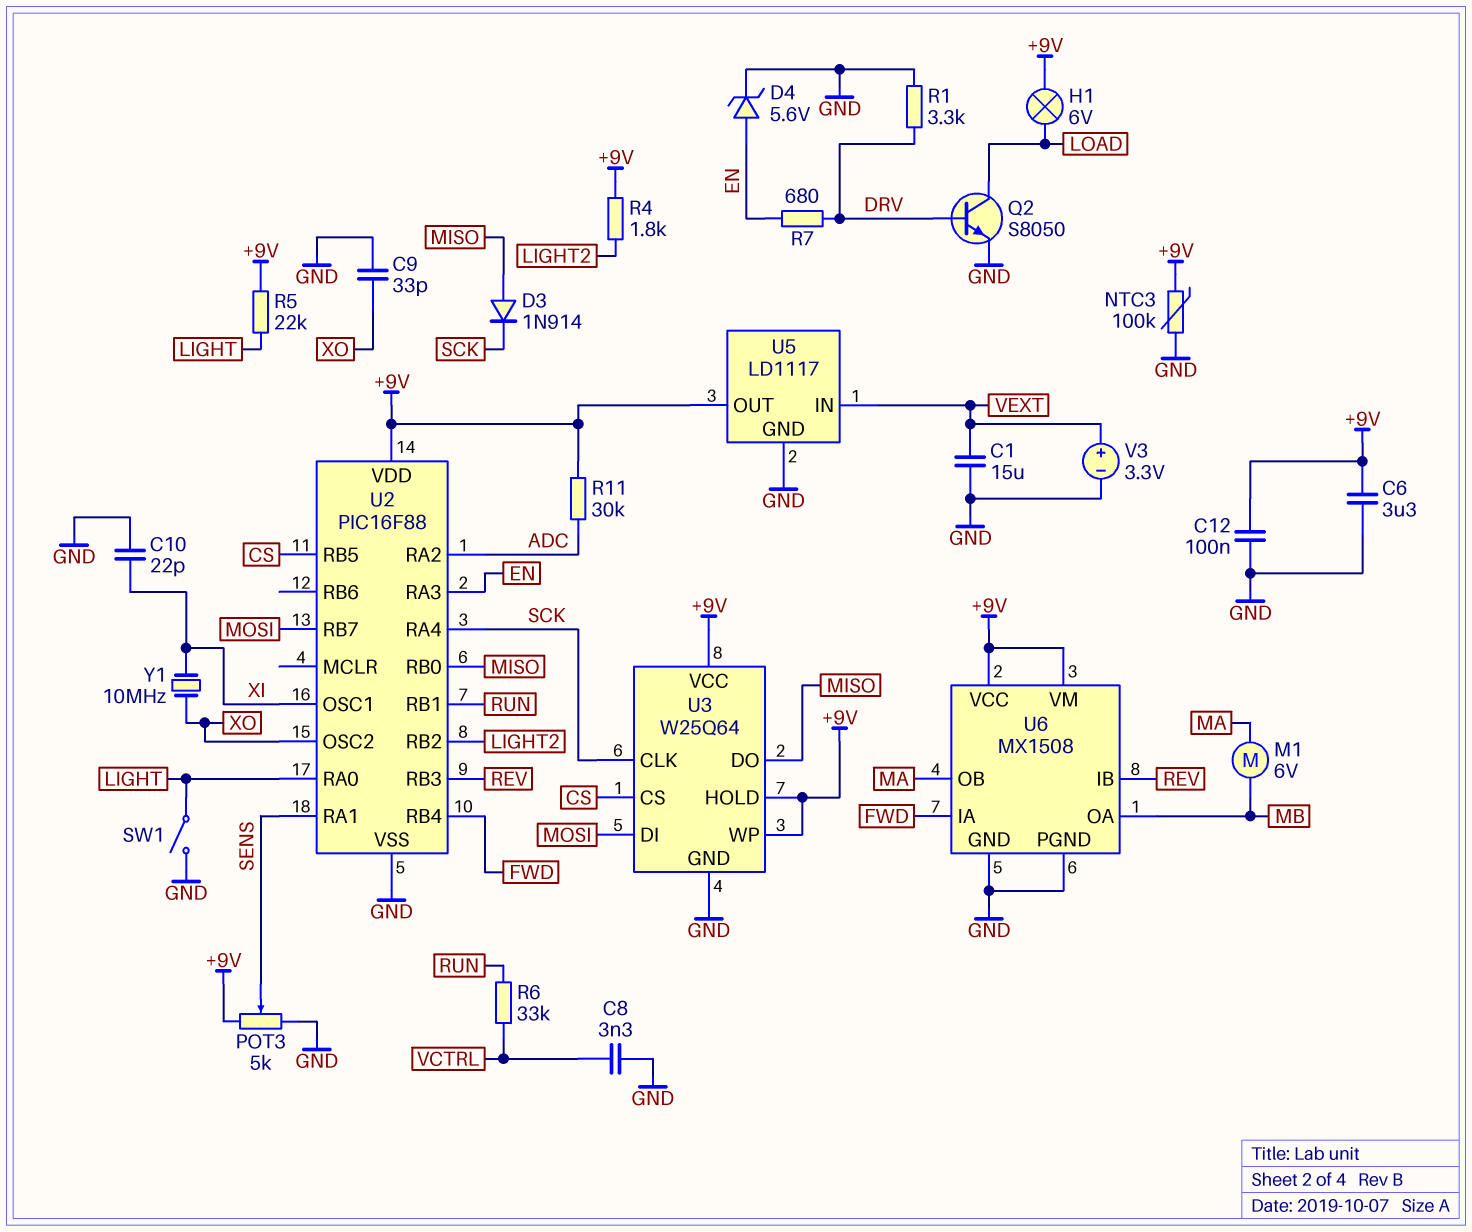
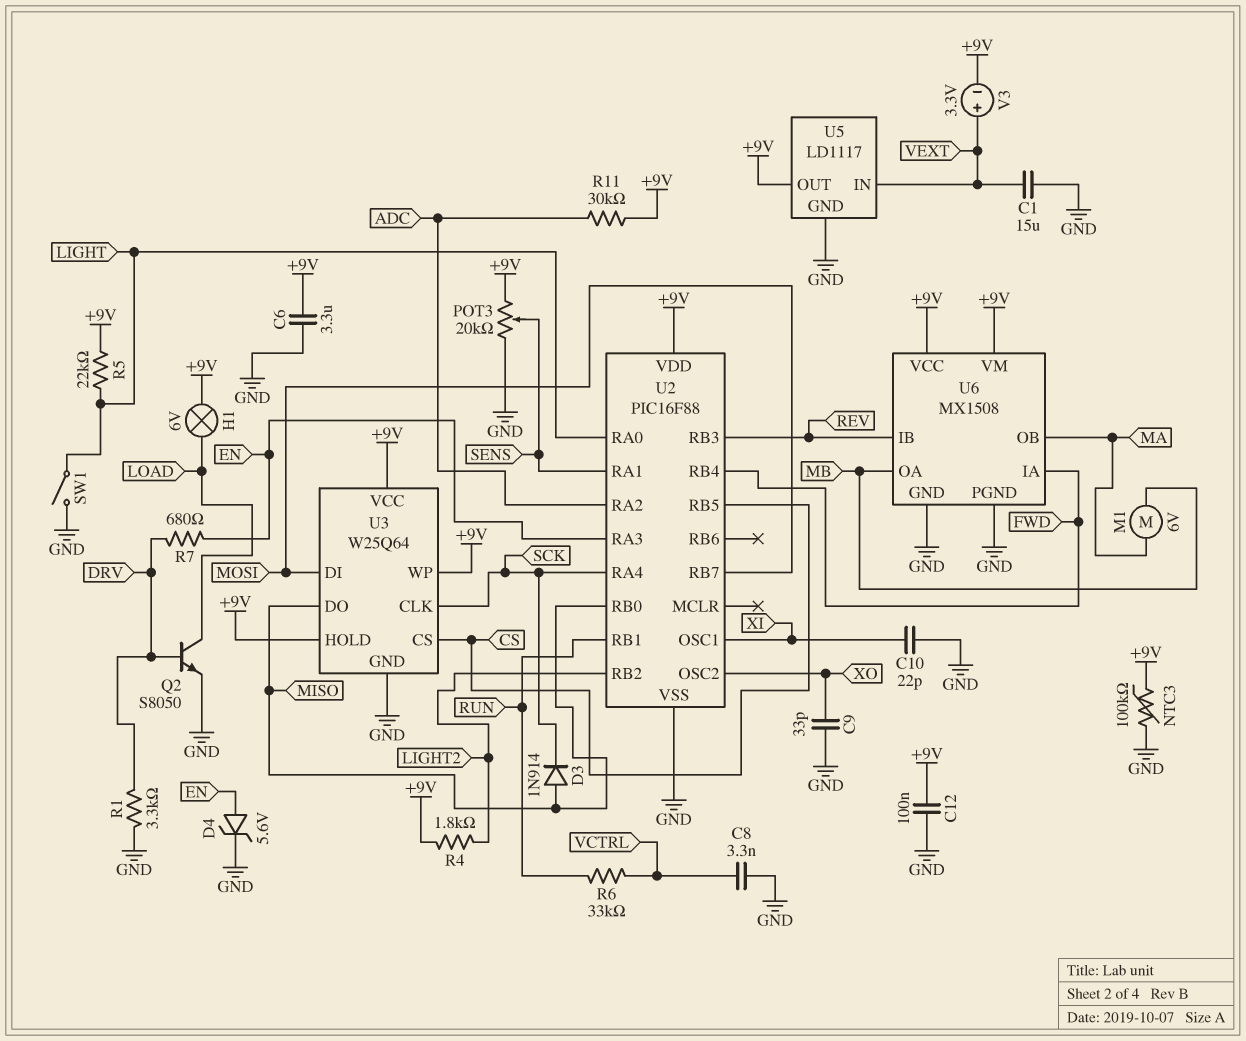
POT3: 5k (+9V, GND, wiper SENS) -> 20k (+9V, GND, wiper SENS)
V3: 3.3V (plus VEXT, minus GND) -> 3.3V (plus VEXT, minus +9V)
Y1: 10MHz (XI, XO) -> none

